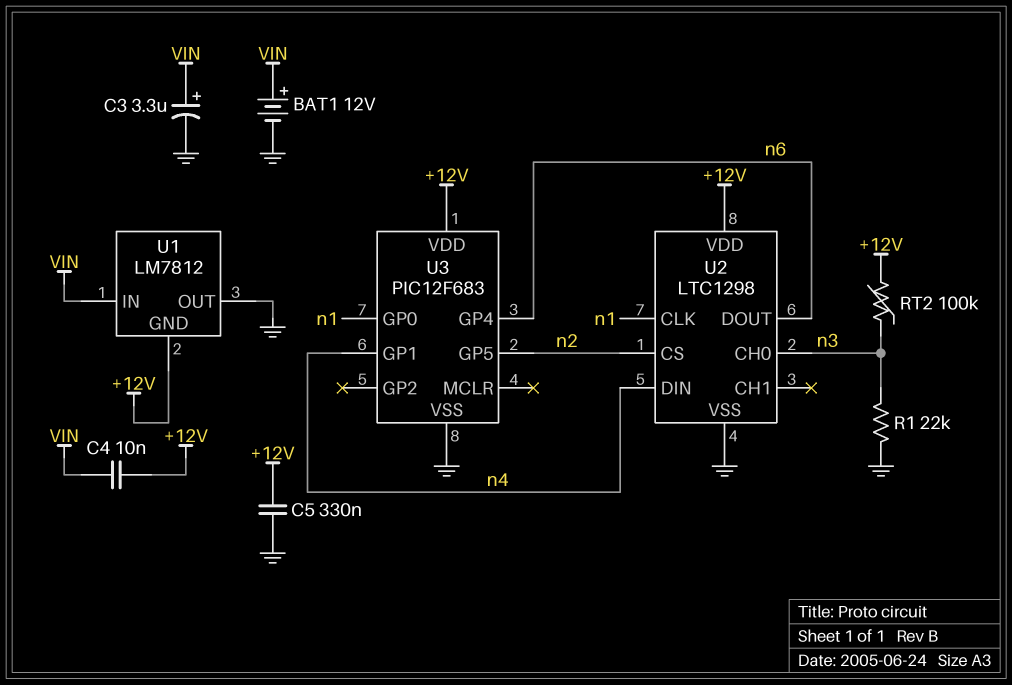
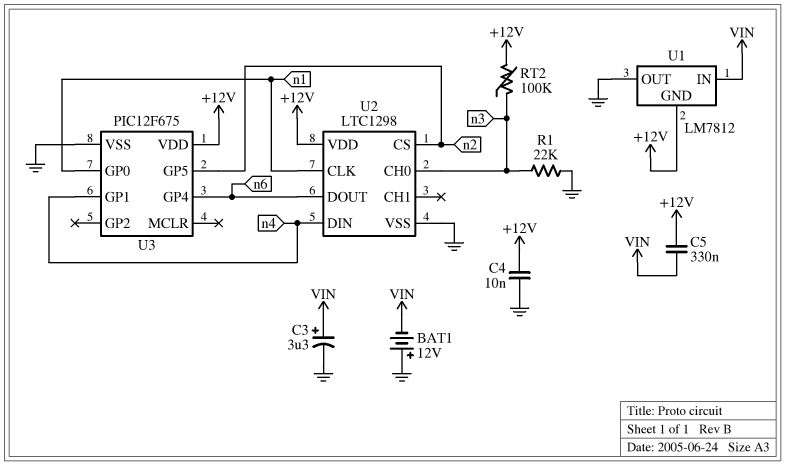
BAT1: 12V (plus VIN, minus GND) -> 12V (plus GND, minus VIN)
C4: 10nF (+12V, VIN) -> 10nF (+12V, GND)
C5: 330nF (+12V, GND) -> 330nF (+12V, VIN)
U3: PIC12F683 -> PIC12F675

